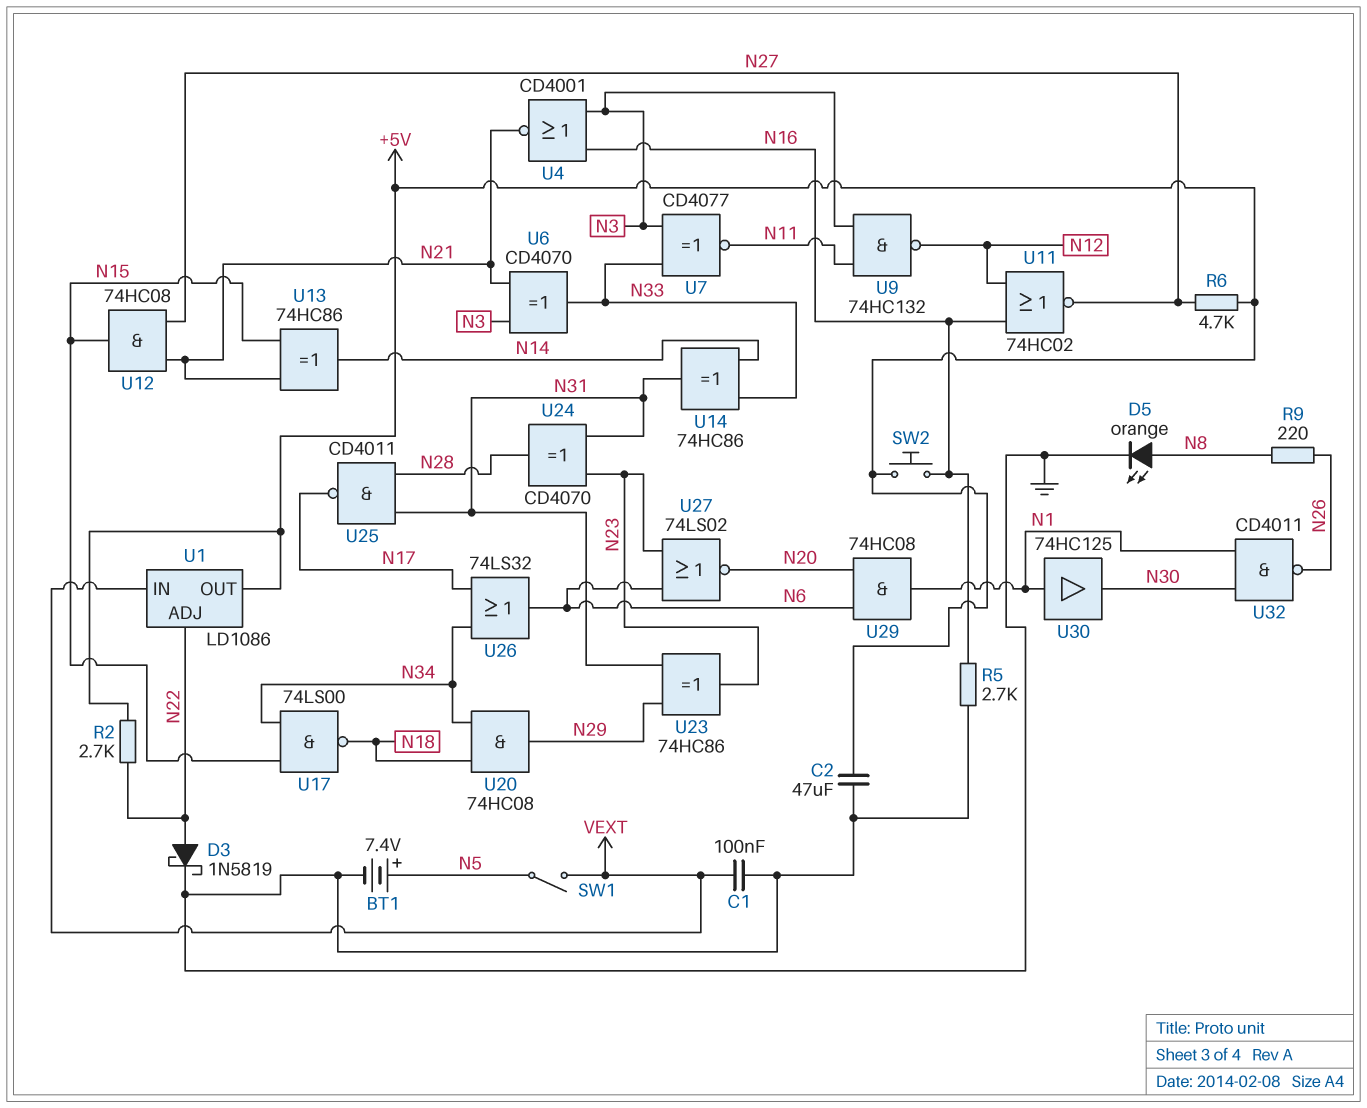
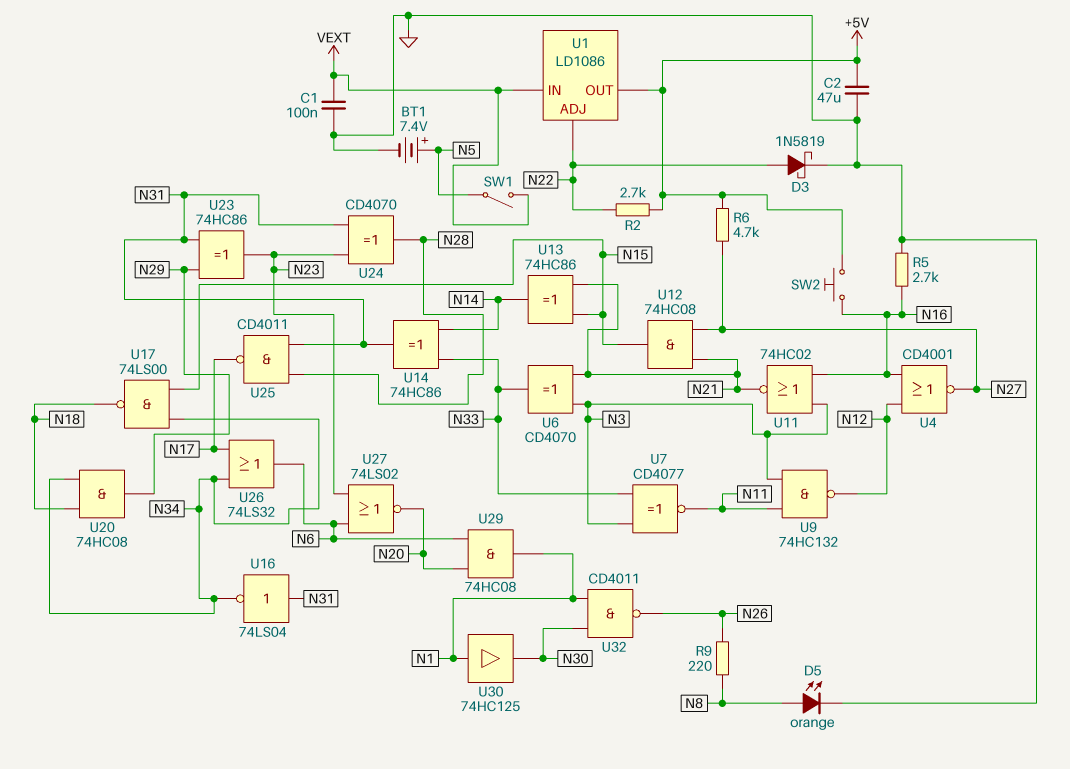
U4: NOR CD4001 (in N3, in N16, out N21) -> NOR CD4001 (in N12, in N16, out N27)
U11: NOR 74HC02 (in N12, in N16, out N27) -> NOR 74HC02 (in N3, in N16, out N21)
U16: none -> NOT 74LS04 (in N31, out N34)

